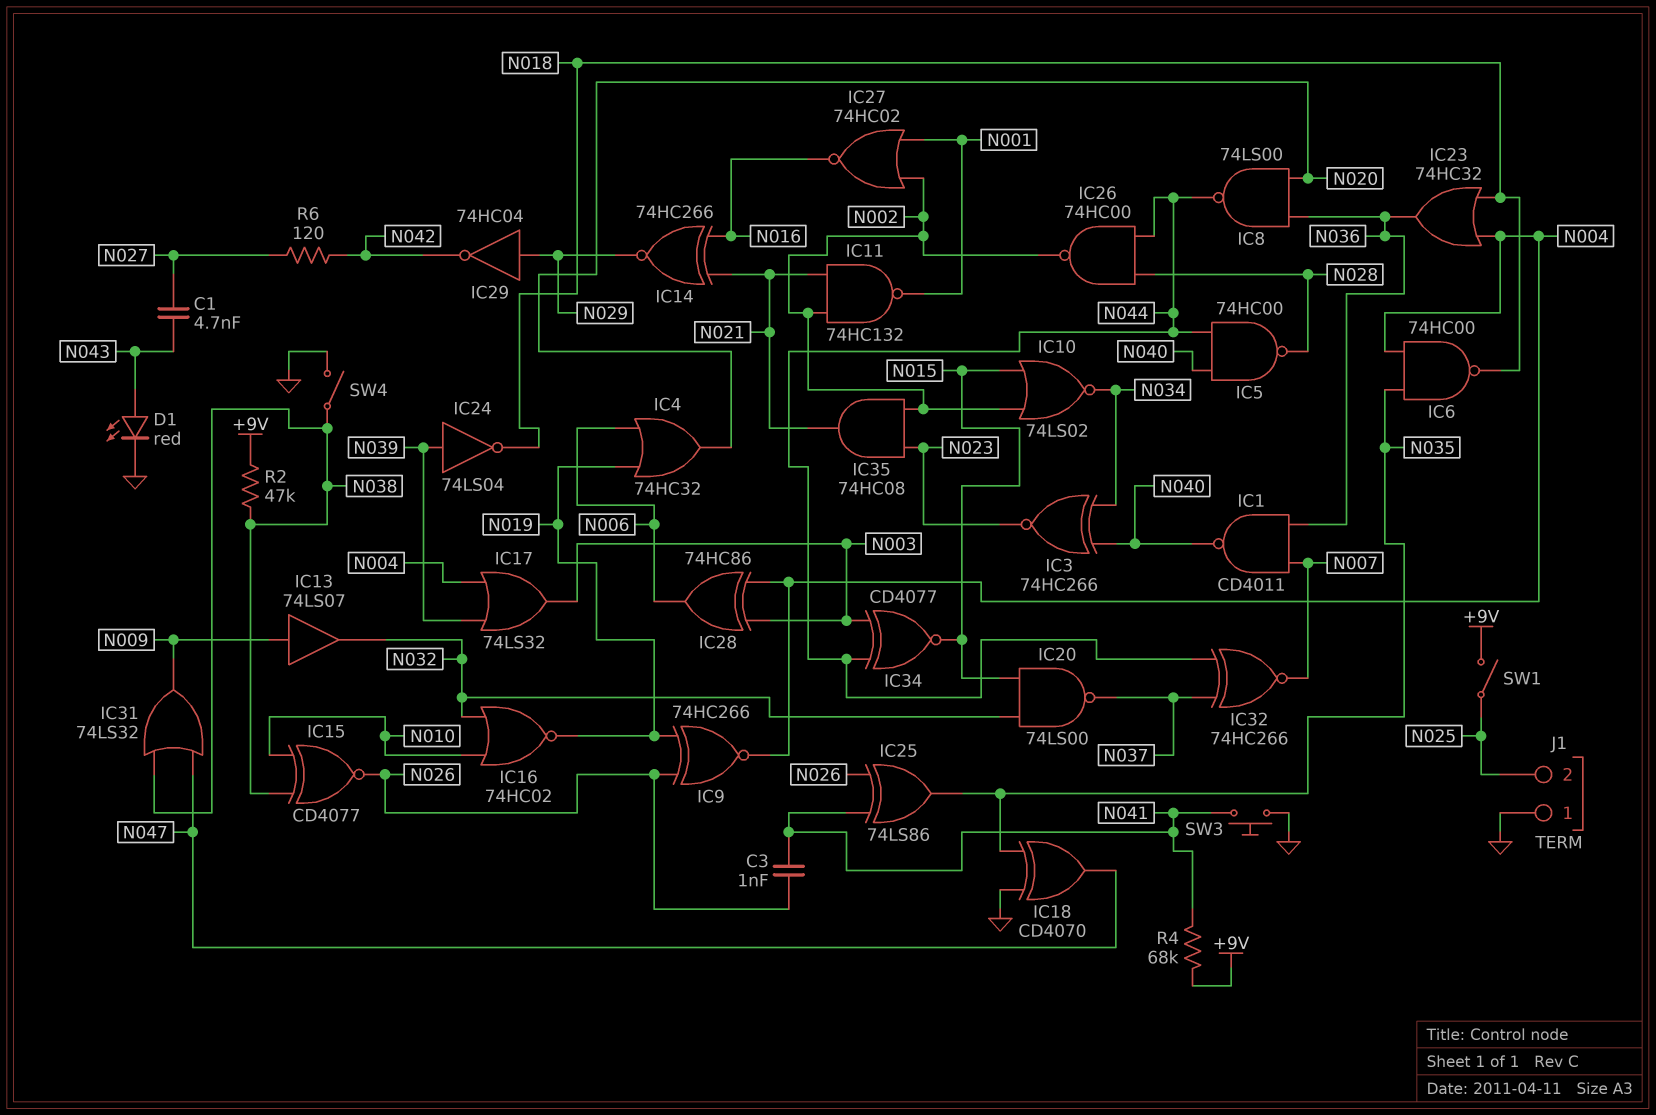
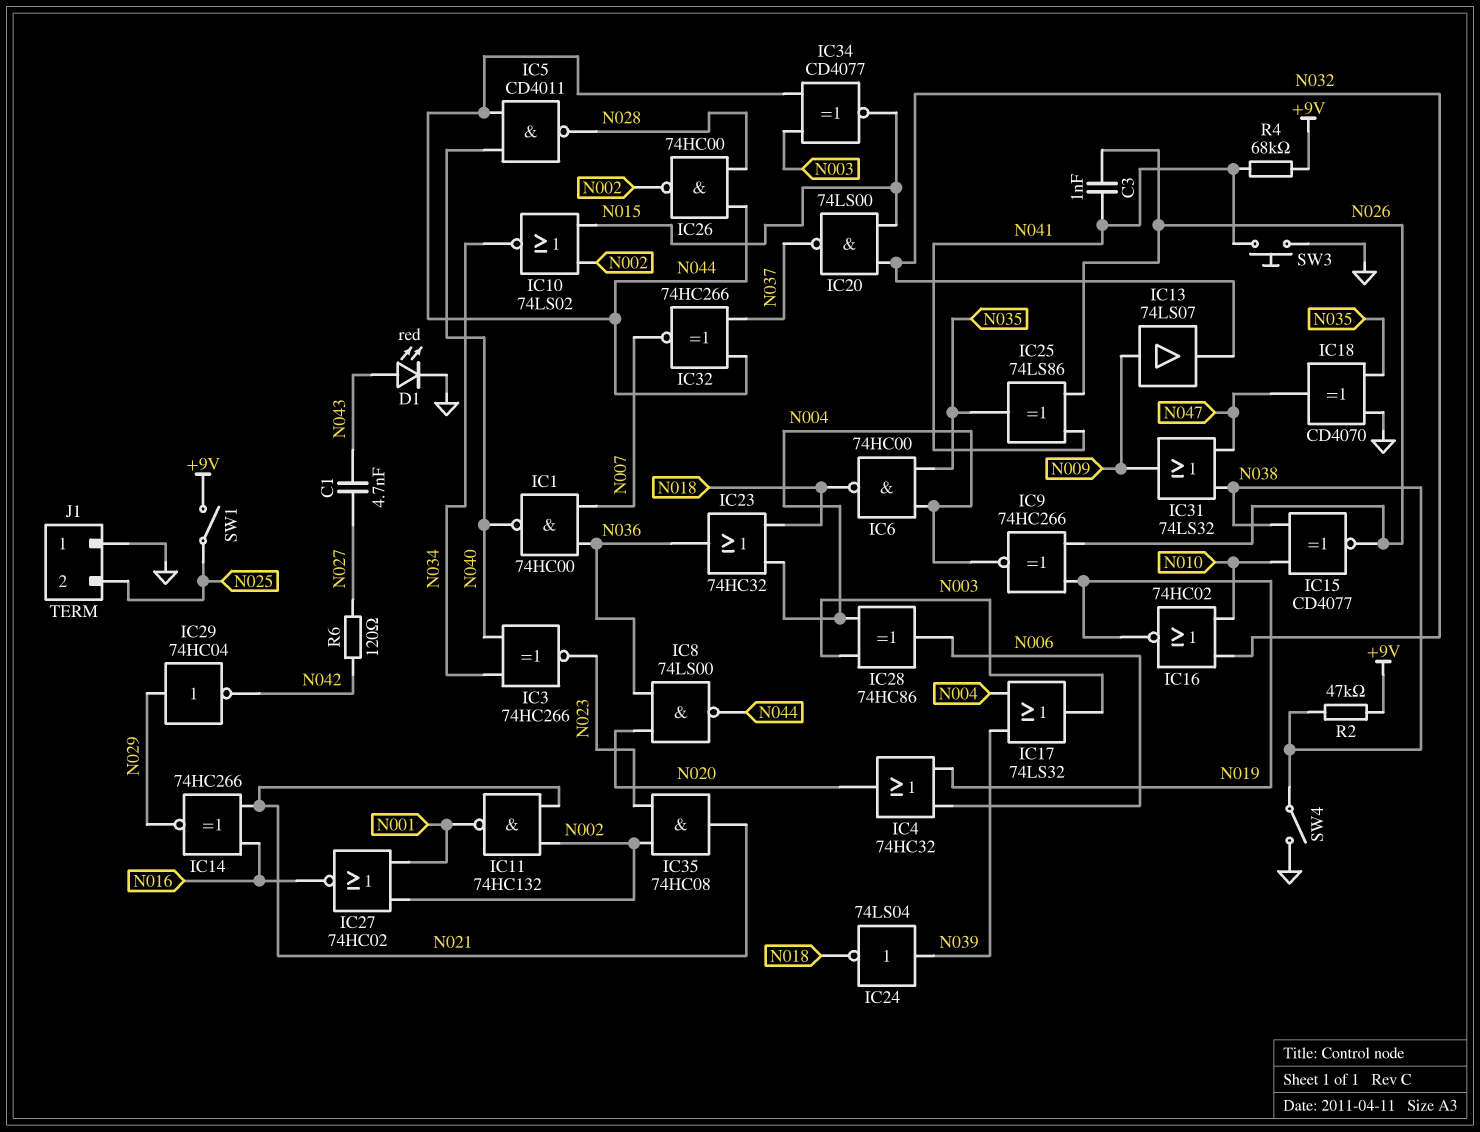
IC1: NAND CD4011 (in N007, in N036, out N040) -> NAND 74HC00 (in N007, in N036, out N040)
IC5: NAND 74HC00 (in N040, in N044, out N028) -> NAND CD4011 (in N040, in N044, out N028)

